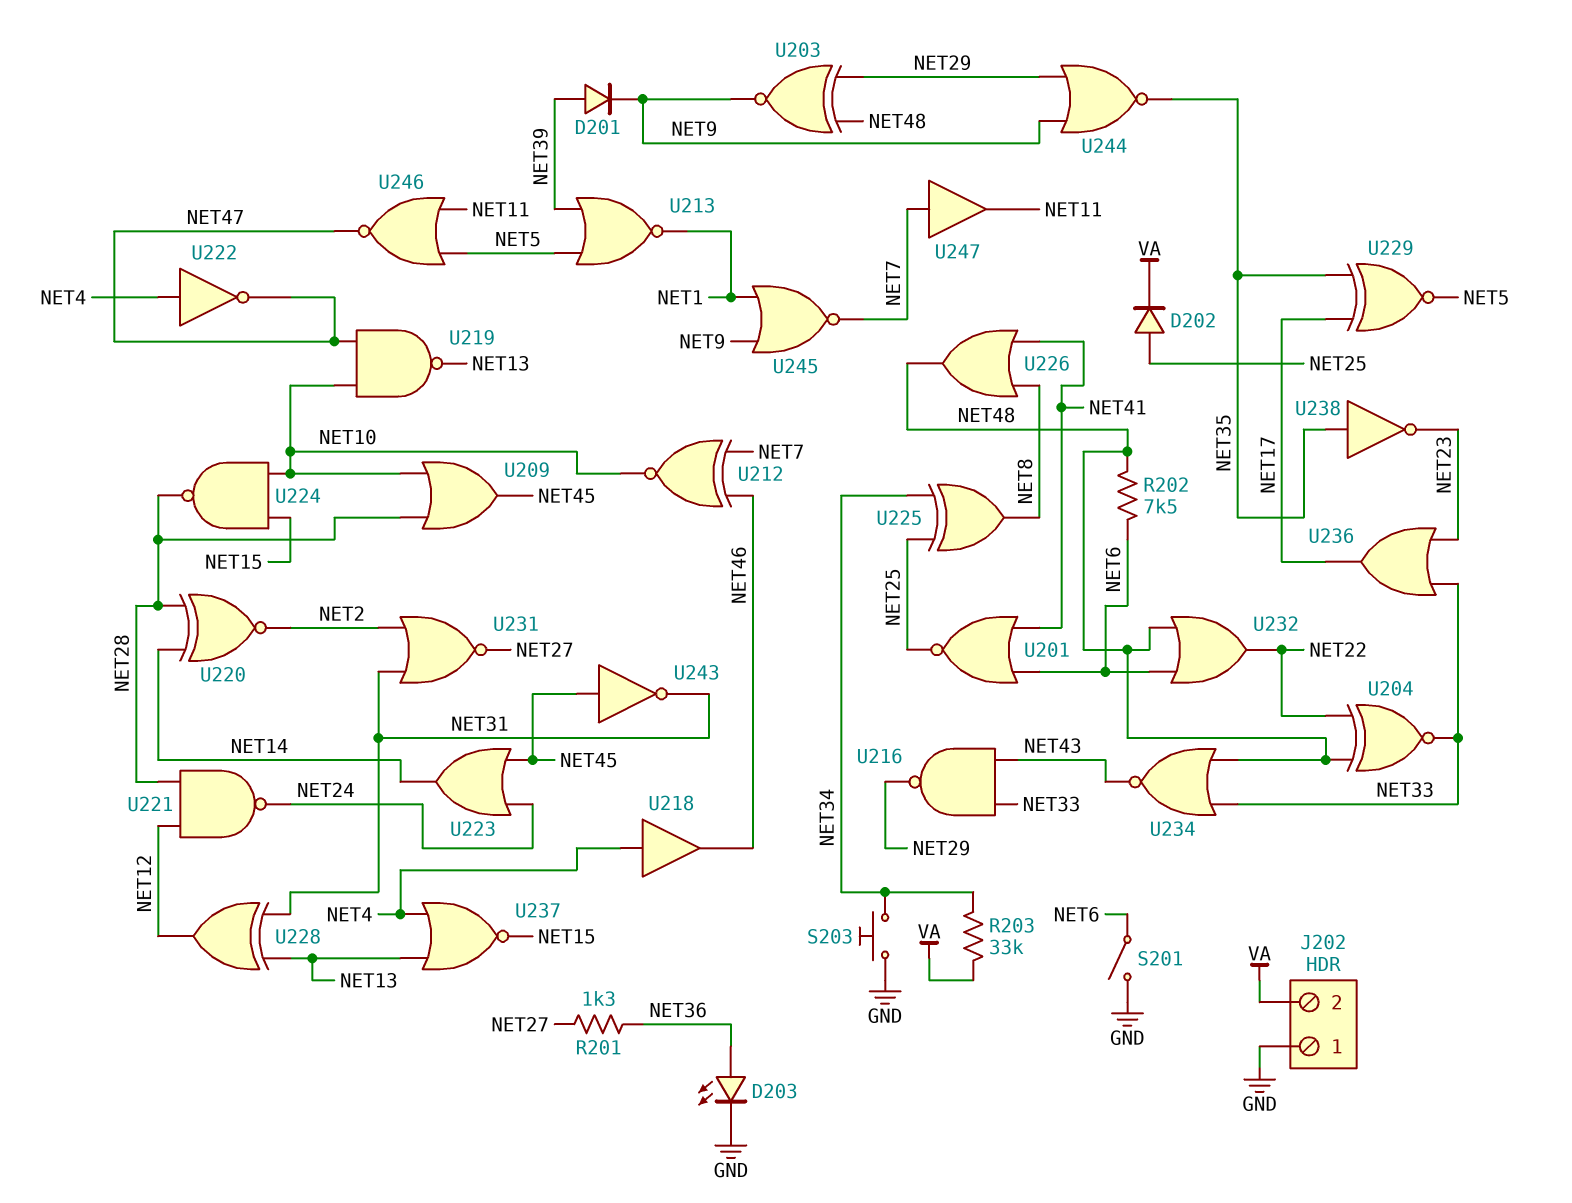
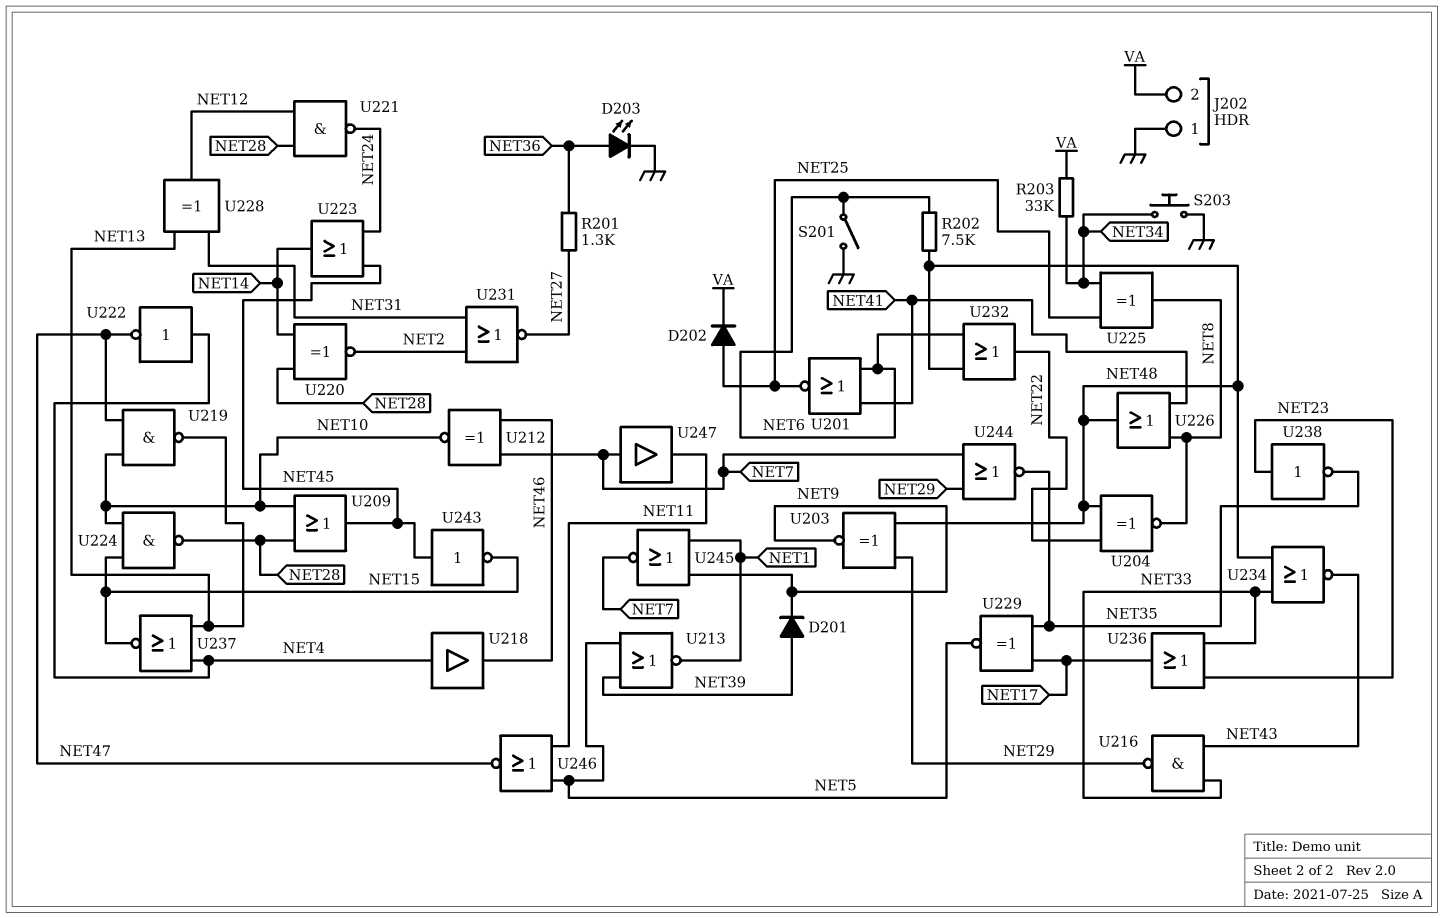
U204: XNOR (in NET22, in NET48, out NET33) -> XNOR (in NET22, in NET48, out NET8)
U238: NOT (in NET35, out NET23) -> NOT (in NET23, out NET35)
U243: NOT (in NET45, out NET31) -> NOT (in NET45, out NET15)
U244: NOR (in NET9, in NET29, out NET35) -> NOR (in NET7, in NET29, out NET35)

